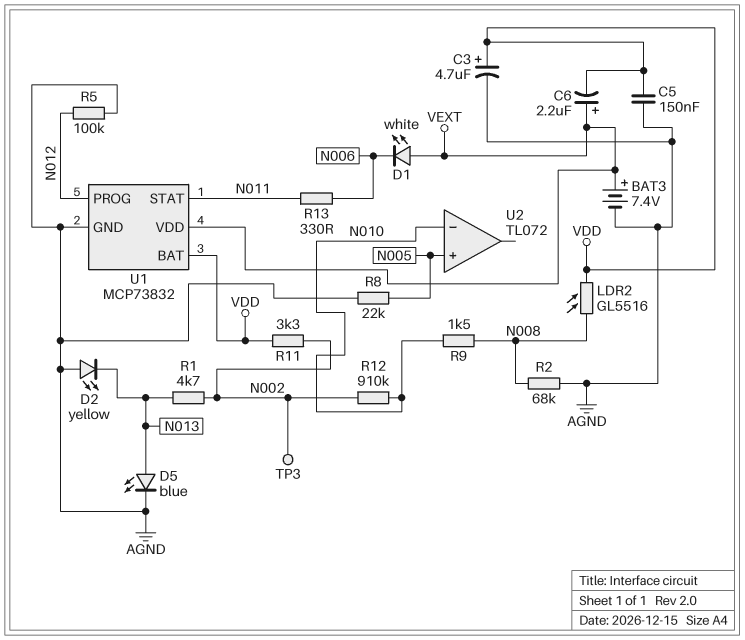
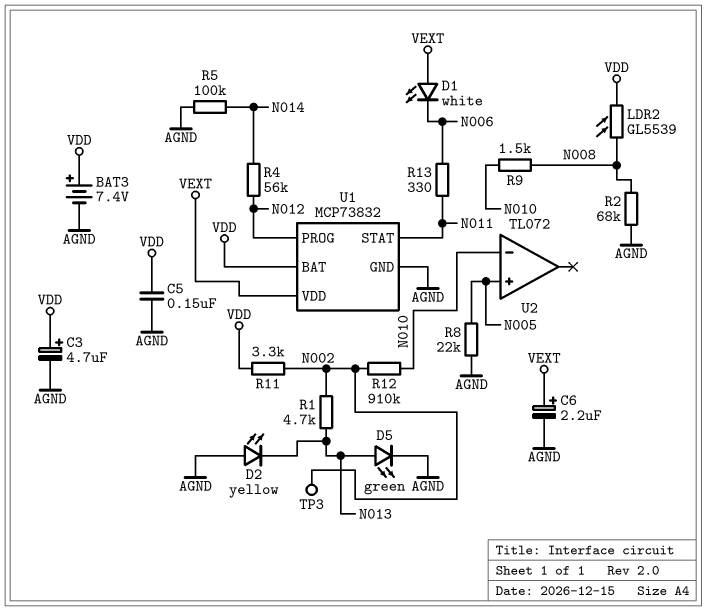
BAT3: 7.4V (plus VEXT, minus AGND) -> 7.4V (plus VDD, minus AGND)
C6: 2.2uF (plus VEXT, minus VDD) -> 2.2uF (plus VEXT, minus AGND)
D5: LED blue (A N013, K AGND) -> LED green (A N013, K AGND)
LDR2: GL5516 (N008, VDD) -> GL5539 (N008, VDD)
R4: none -> 56k (N012, N014)
R5: 100k (AGND, N012) -> 100k (AGND, N014)

